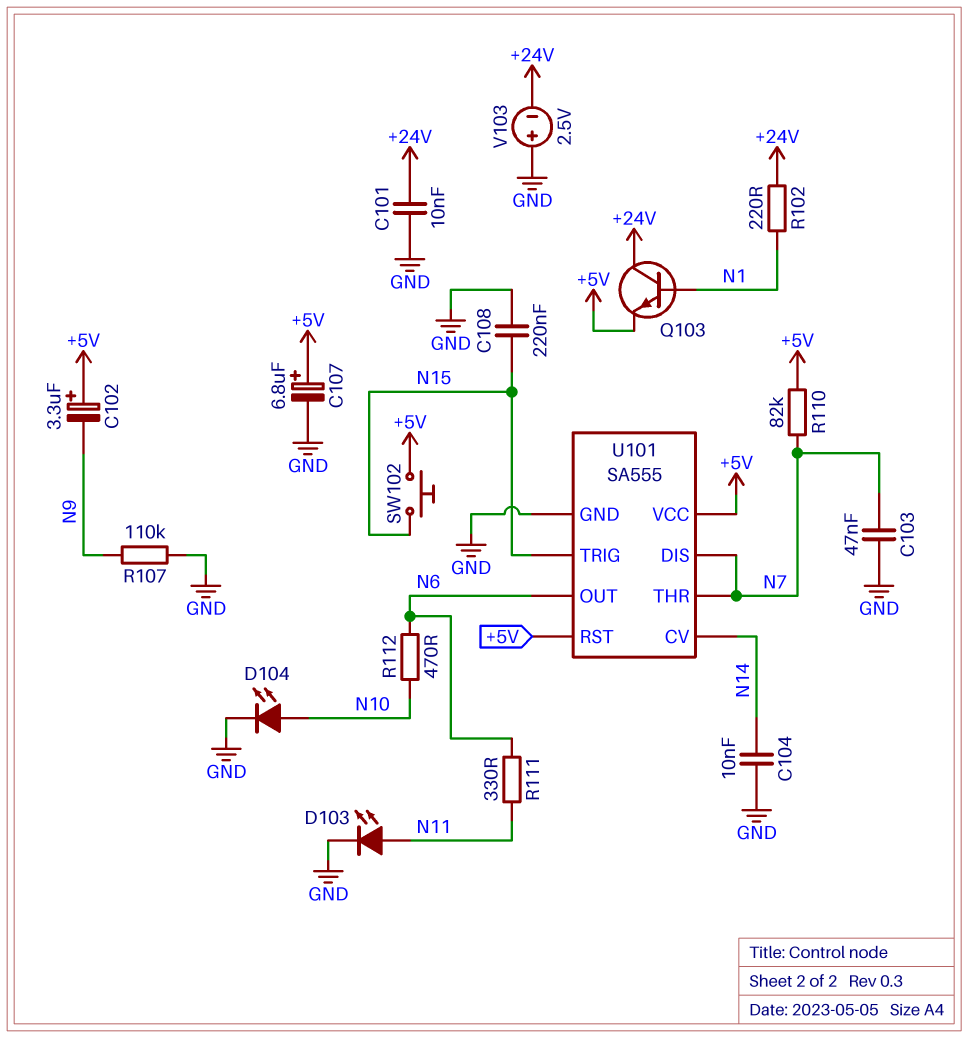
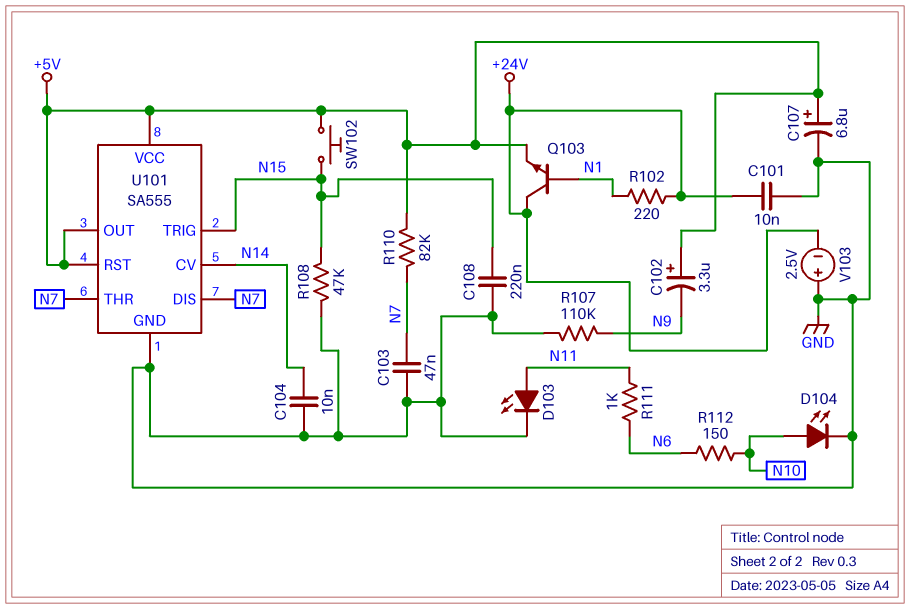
R108: none -> 47k (GND, N15)
R111: 330 (N6, N11) -> 1k (N6, N11)
R112: 470 (N6, N10) -> 150 (N6, N10)
U101 pin OUT: N6 -> +5V

